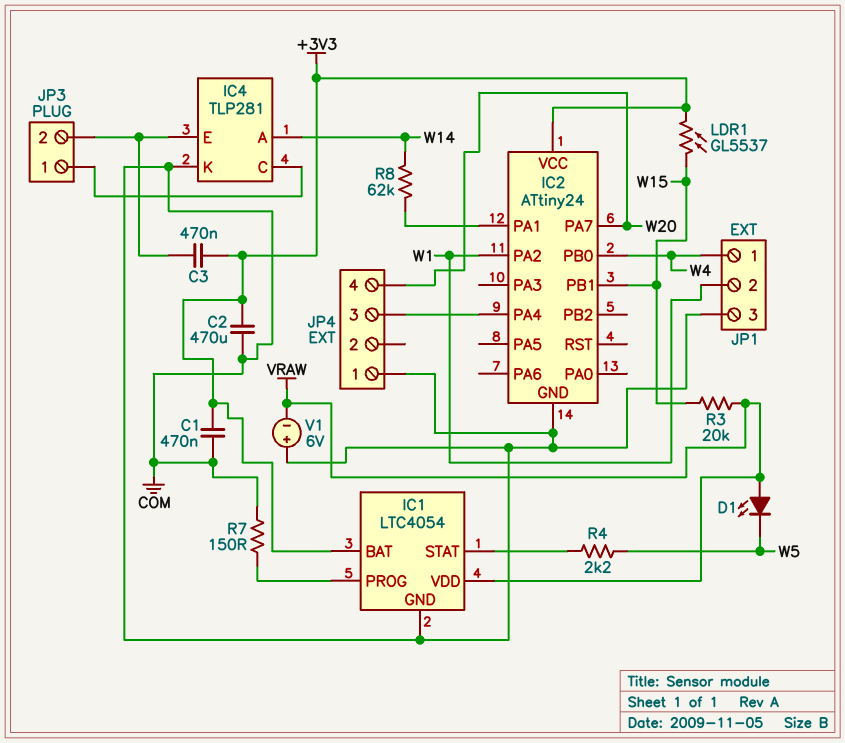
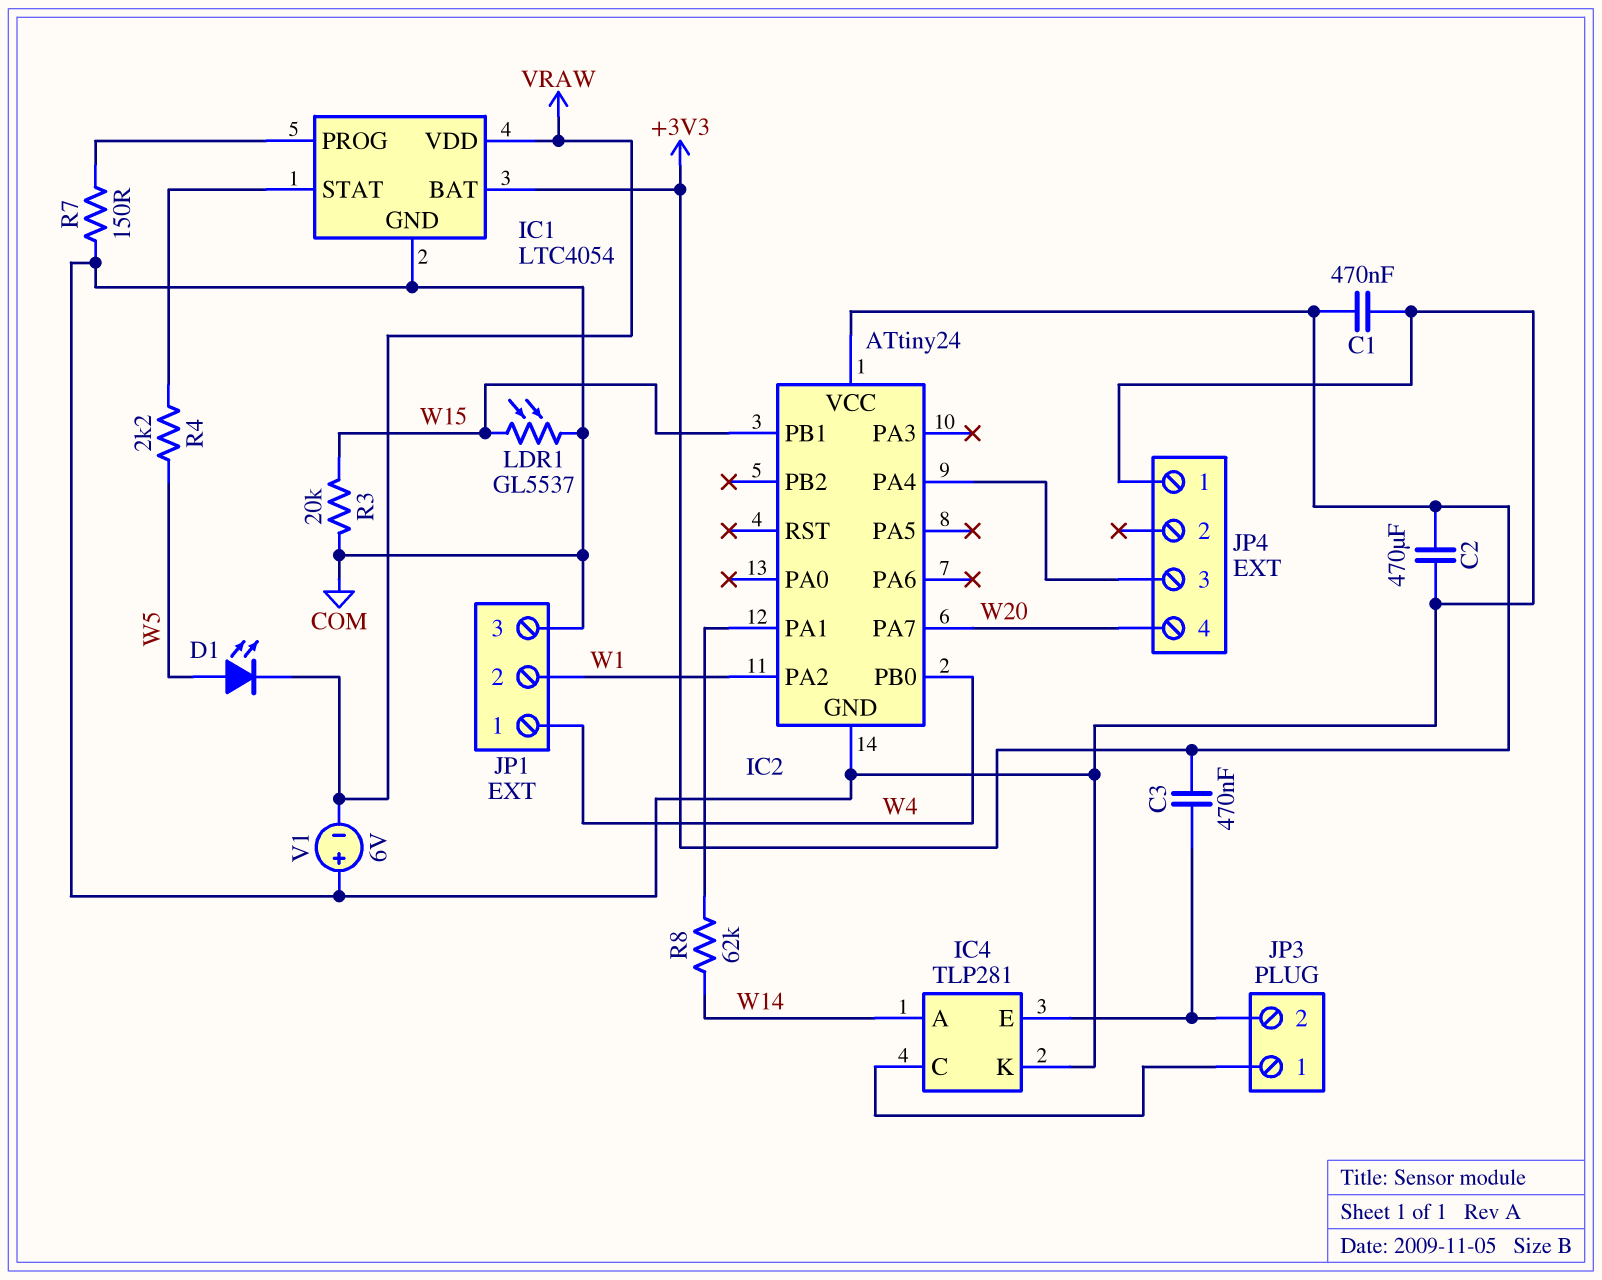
D1: LED (A VRAW, K W5) -> LED (A W5, K VRAW)
LDR1: GL5537 (+3V3, W15) -> GL5537 (COM, W15)
R3: 20k (VRAW, W15) -> 20k (COM, W15)

